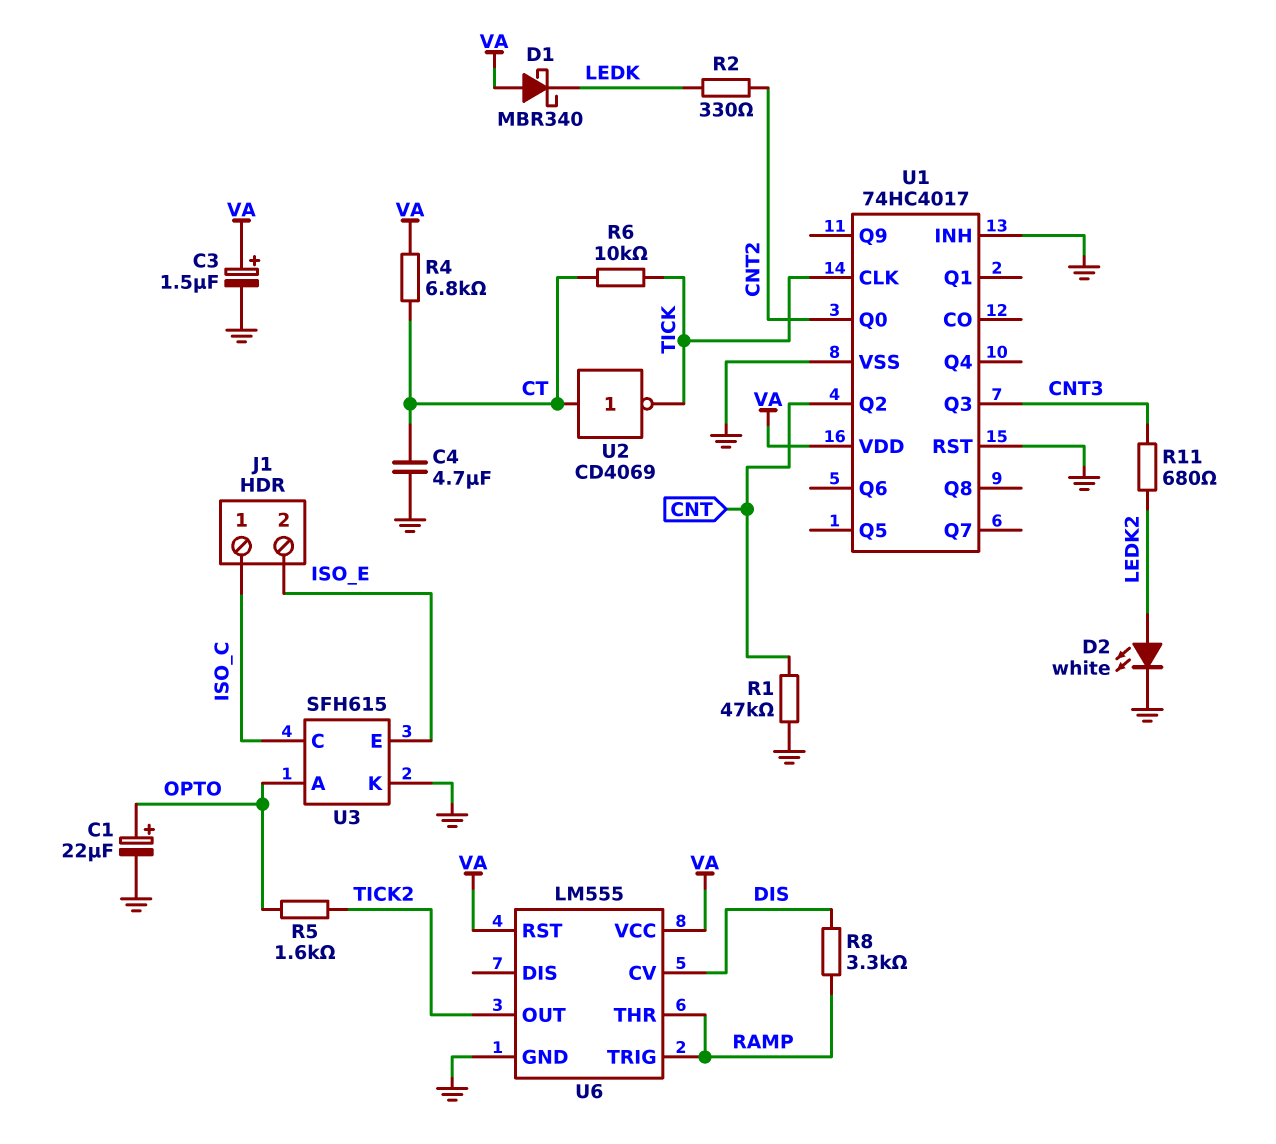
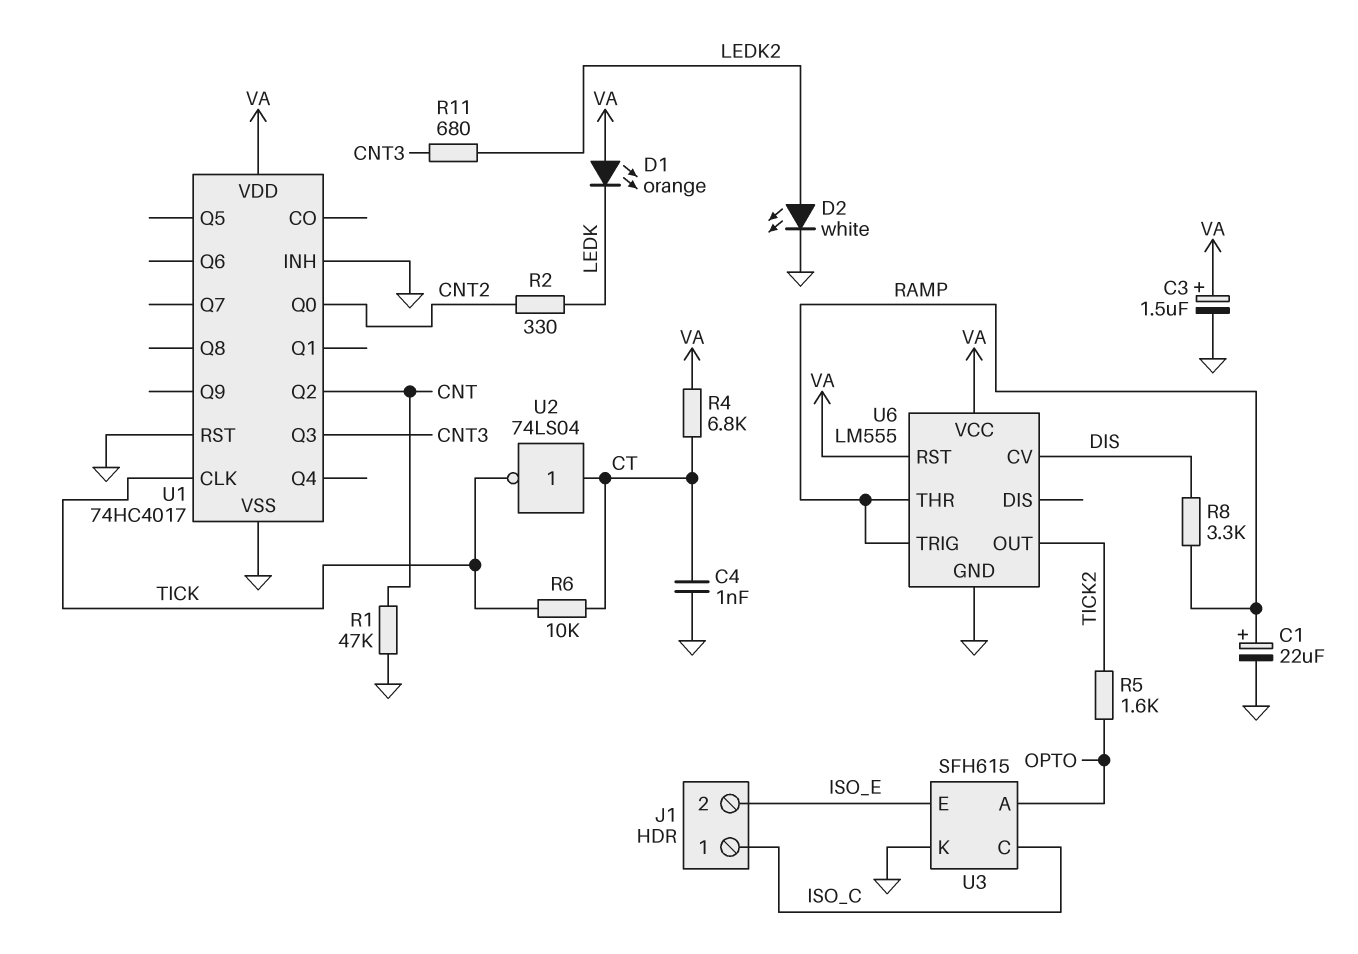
C1: 22uF (plus OPTO, minus GND) -> 22uF (plus RAMP, minus GND)
C4: 4.7uF (CT, GND) -> 1nF (CT, GND)
D1: schottky MBR340 (A VA, K LEDK) -> LED orange (A VA, K LEDK)
U2: NOT CD4069 (in CT, out TICK) -> NOT 74LS04 (in CT, out TICK)

